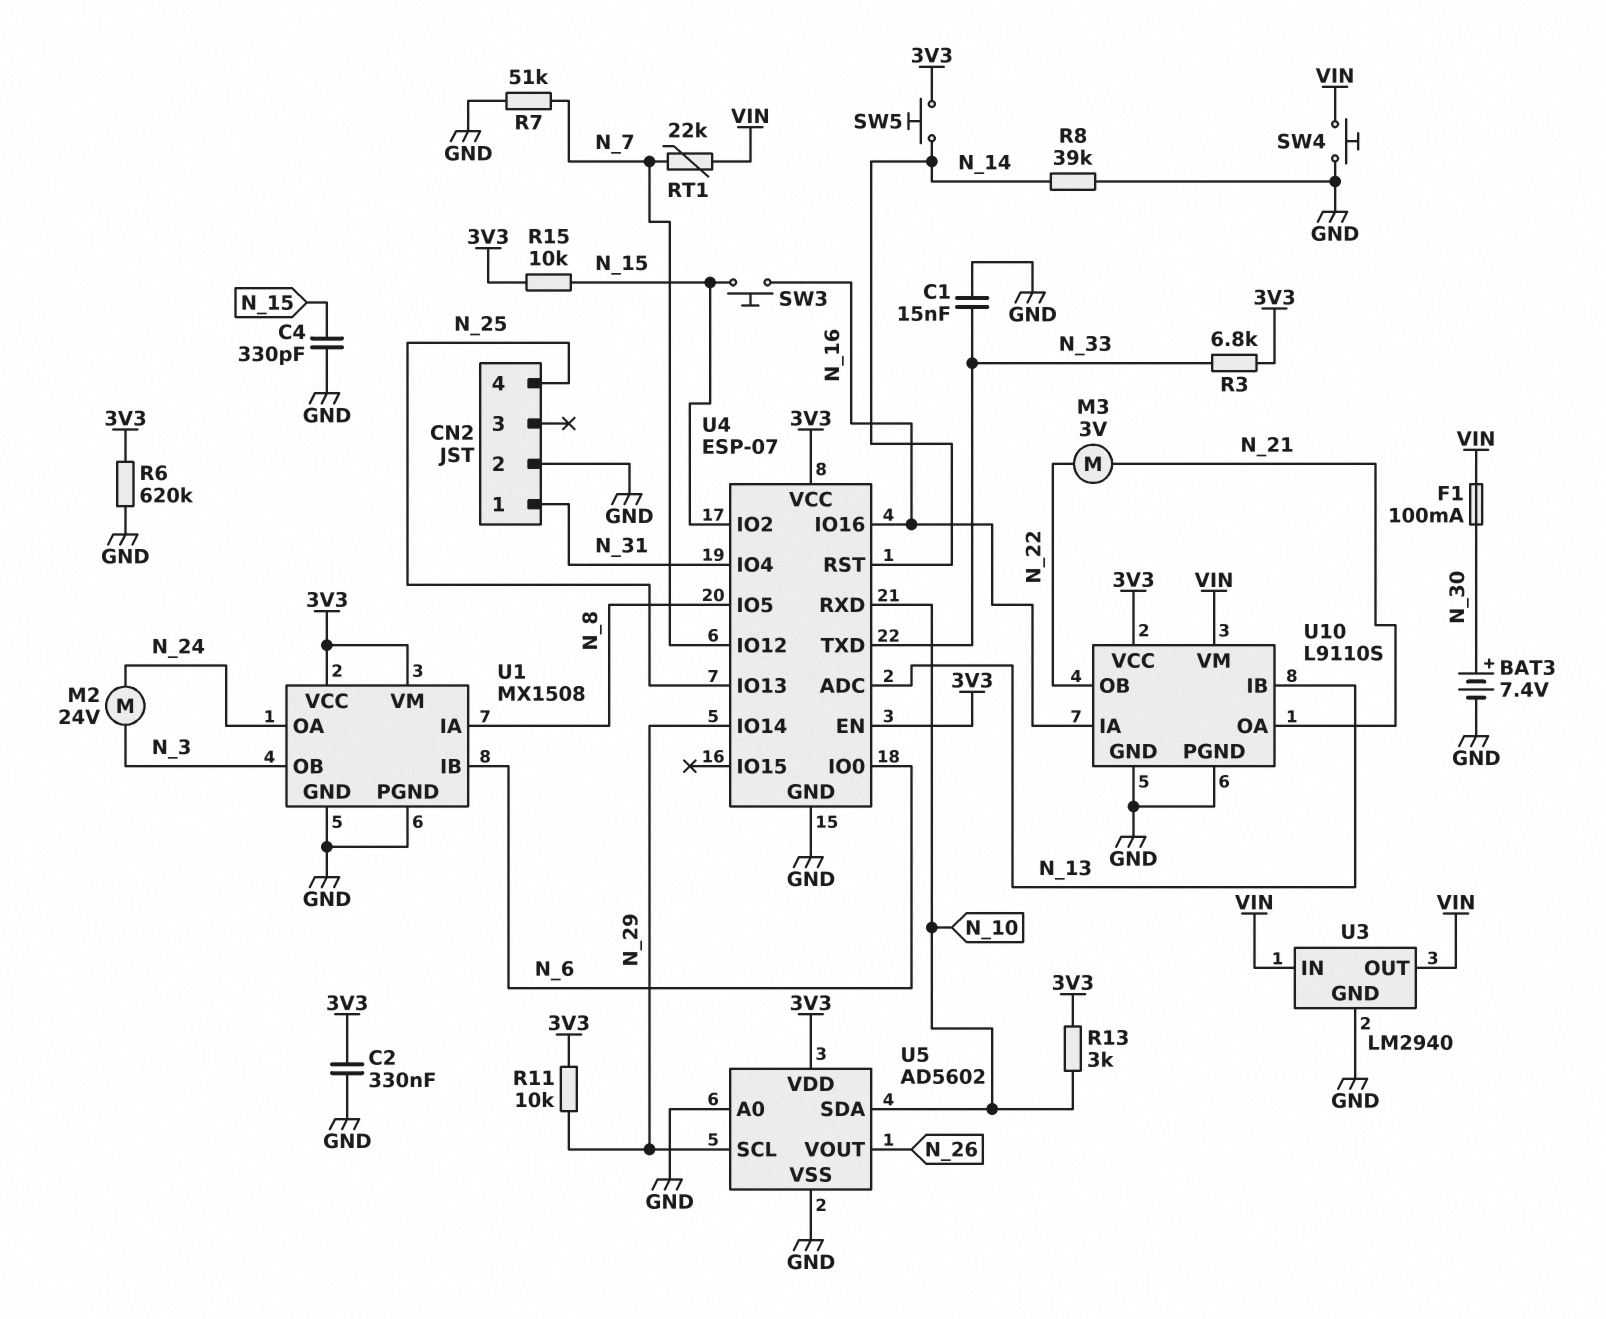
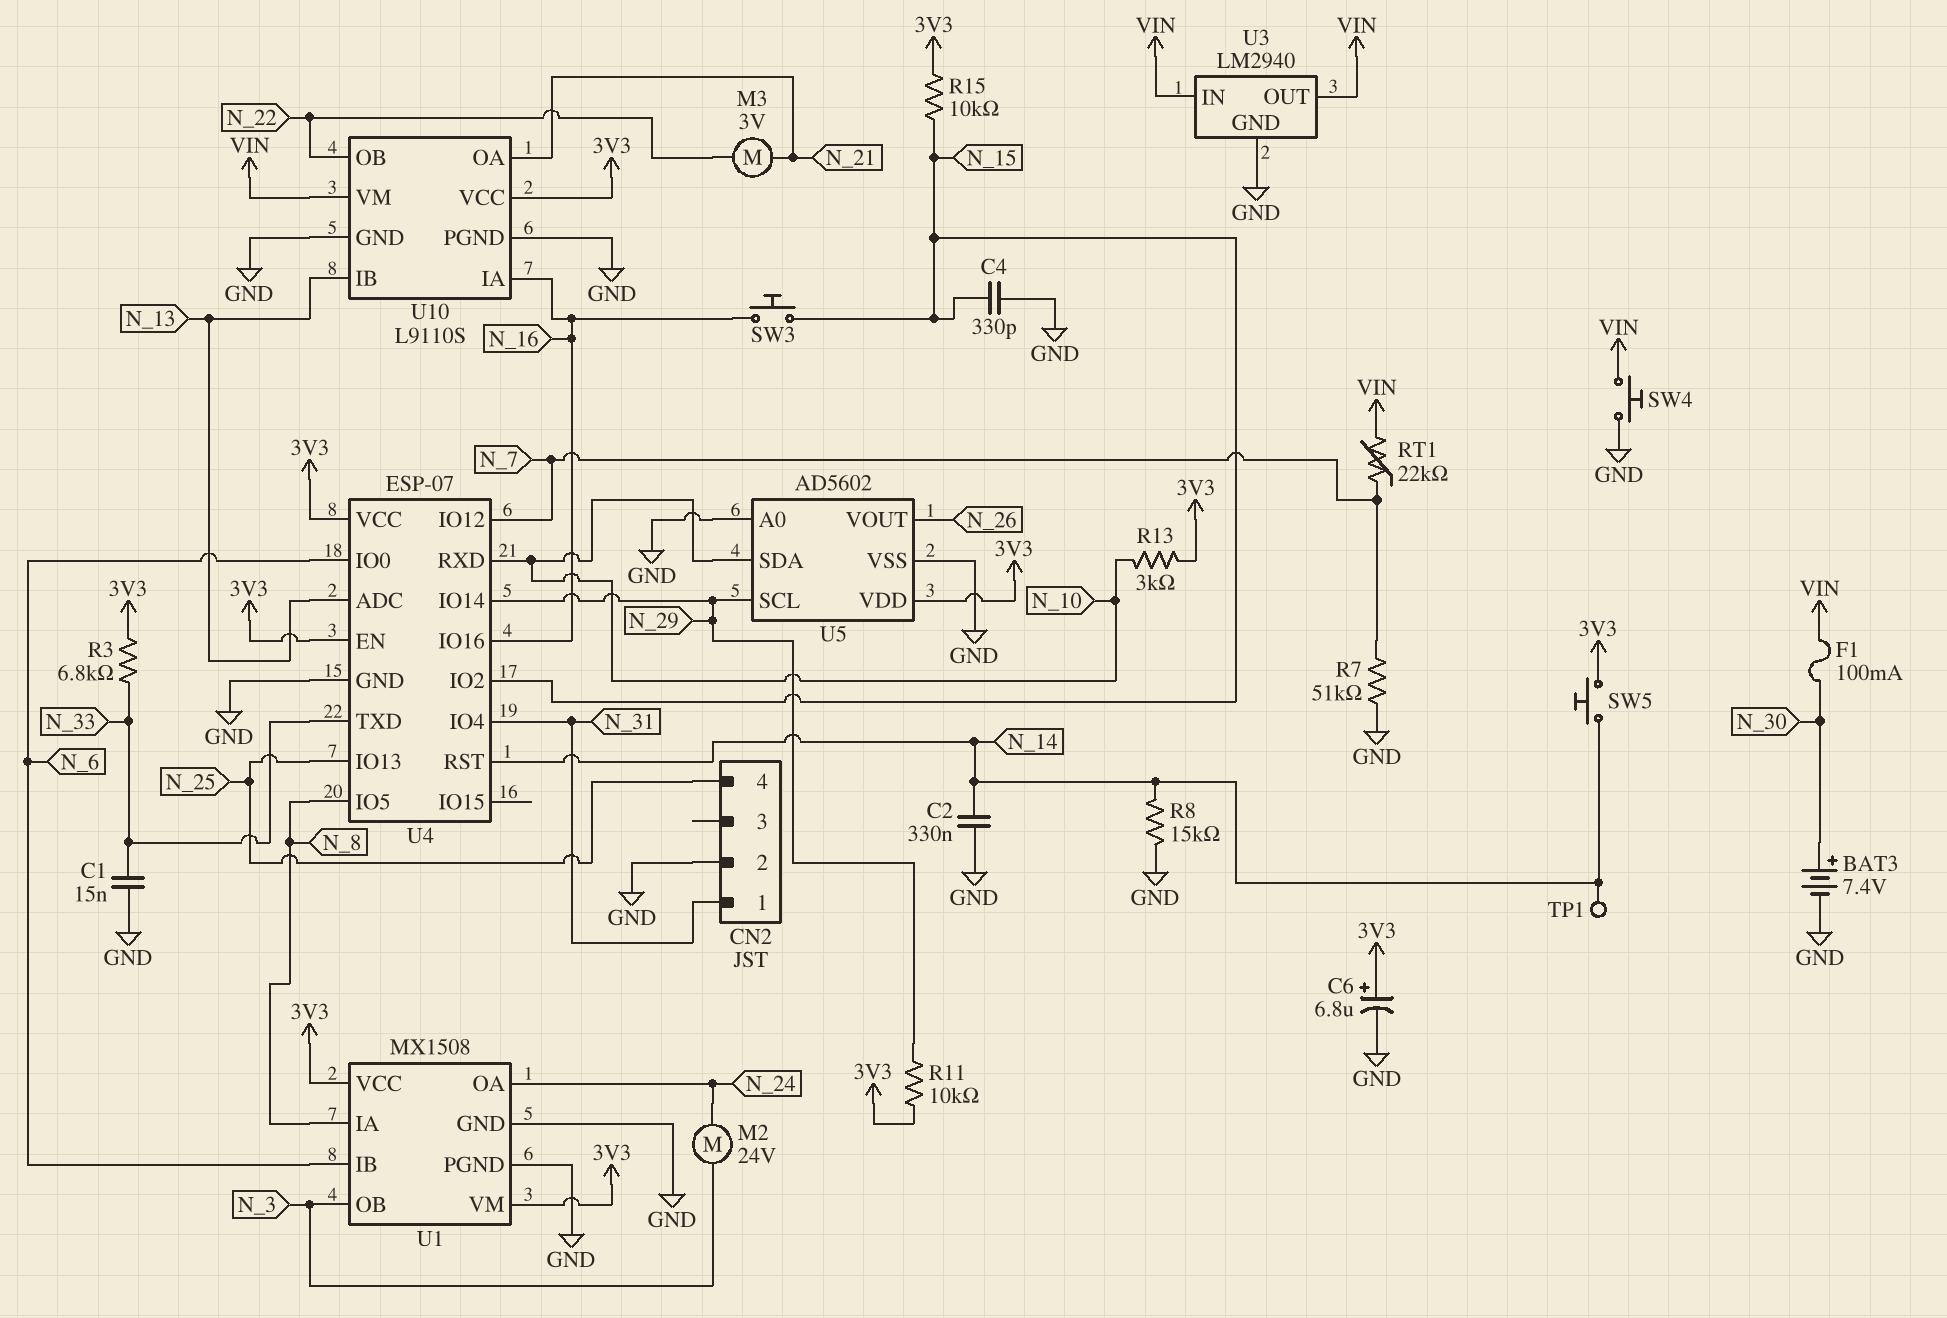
C2: 330nF (3V3, GND) -> 330nF (GND, N_14)
C6: none -> 6.8uF (plus 3V3, minus GND)
R6: 620k (3V3, GND) -> none
R8: 39k (GND, N_14) -> 15k (GND, N_14)
TP1: none -> test point (N_14)

